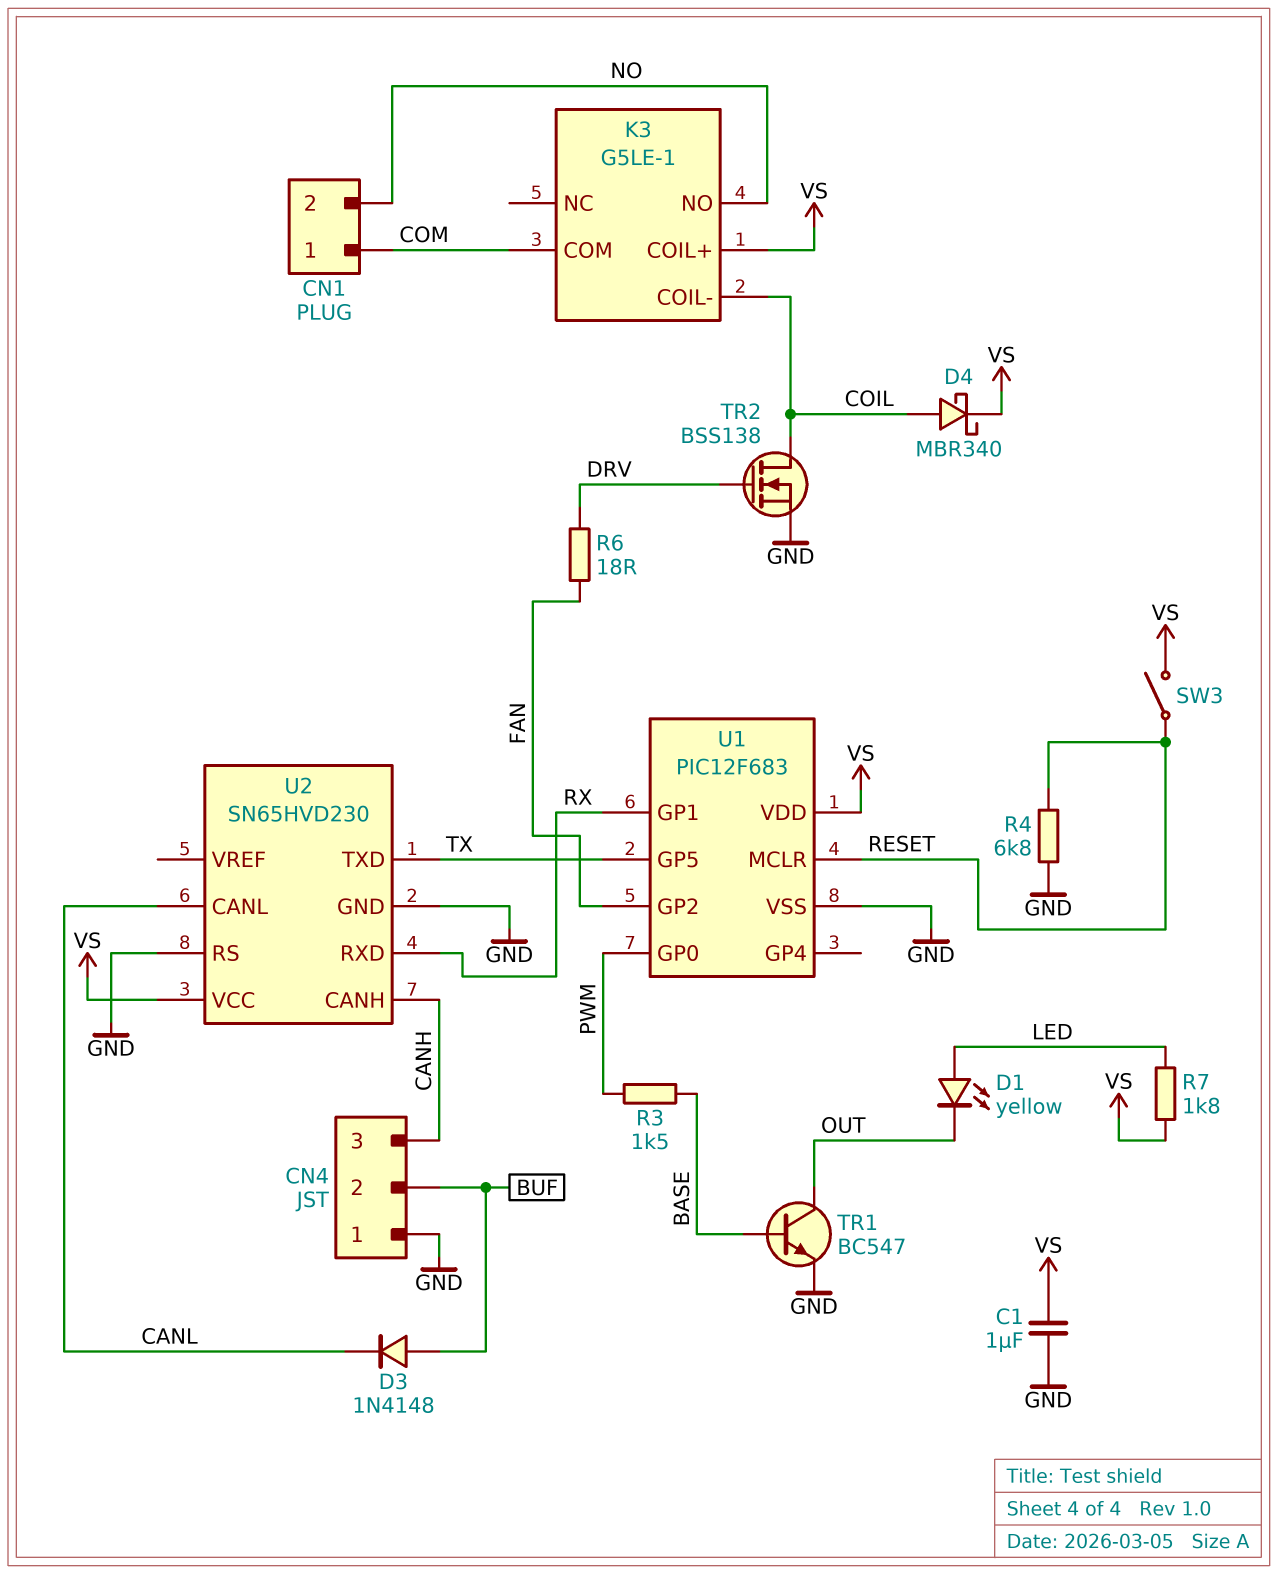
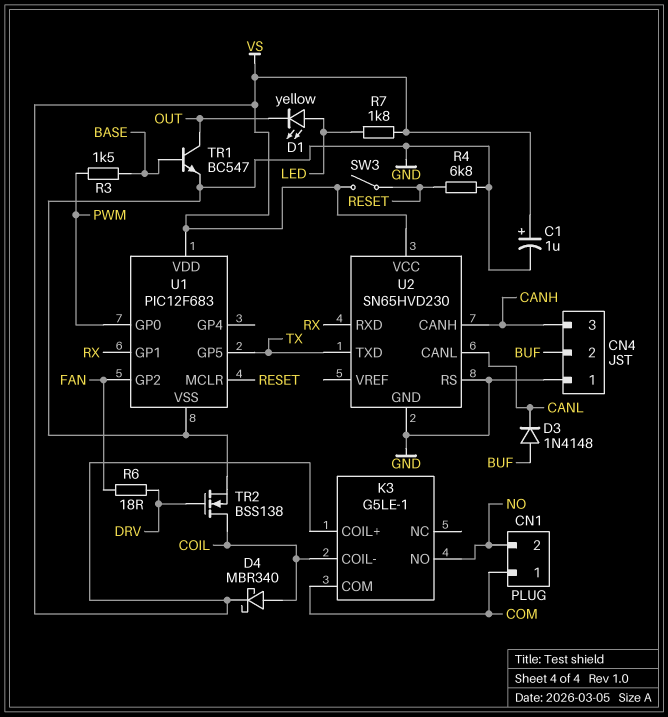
C1: 1uF (GND, VS) -> 1uF (plus VS, minus GND)

